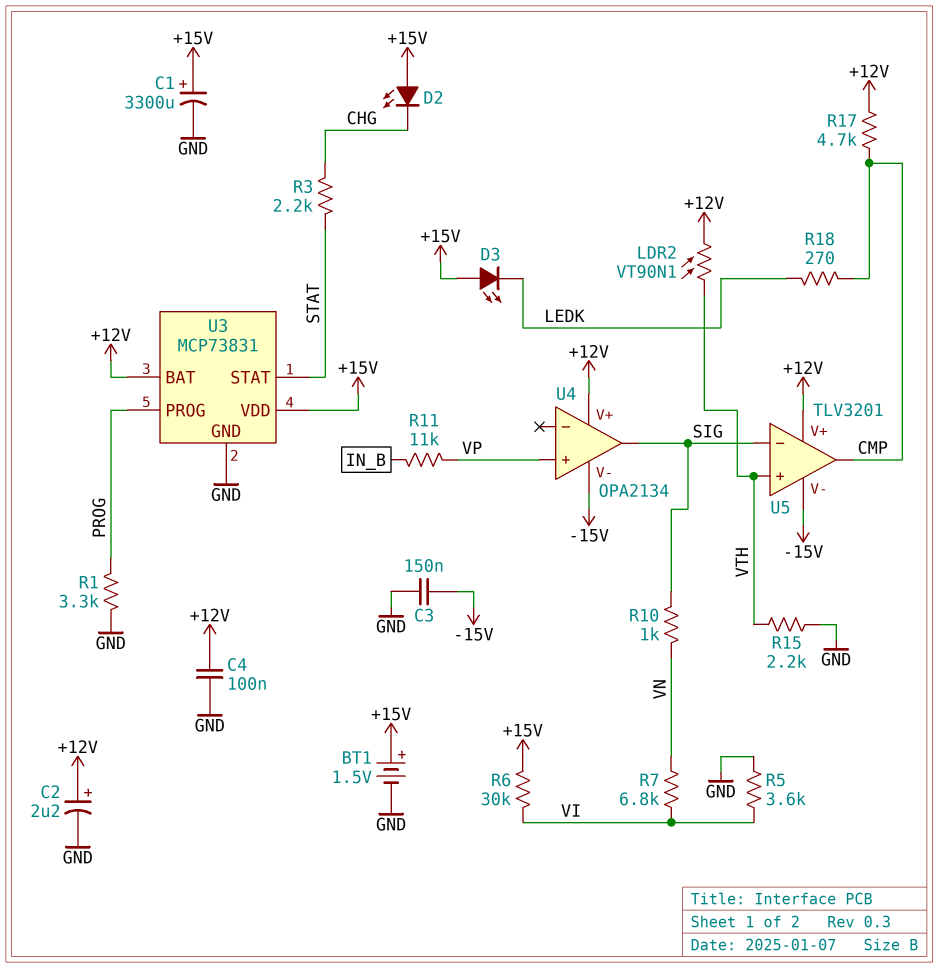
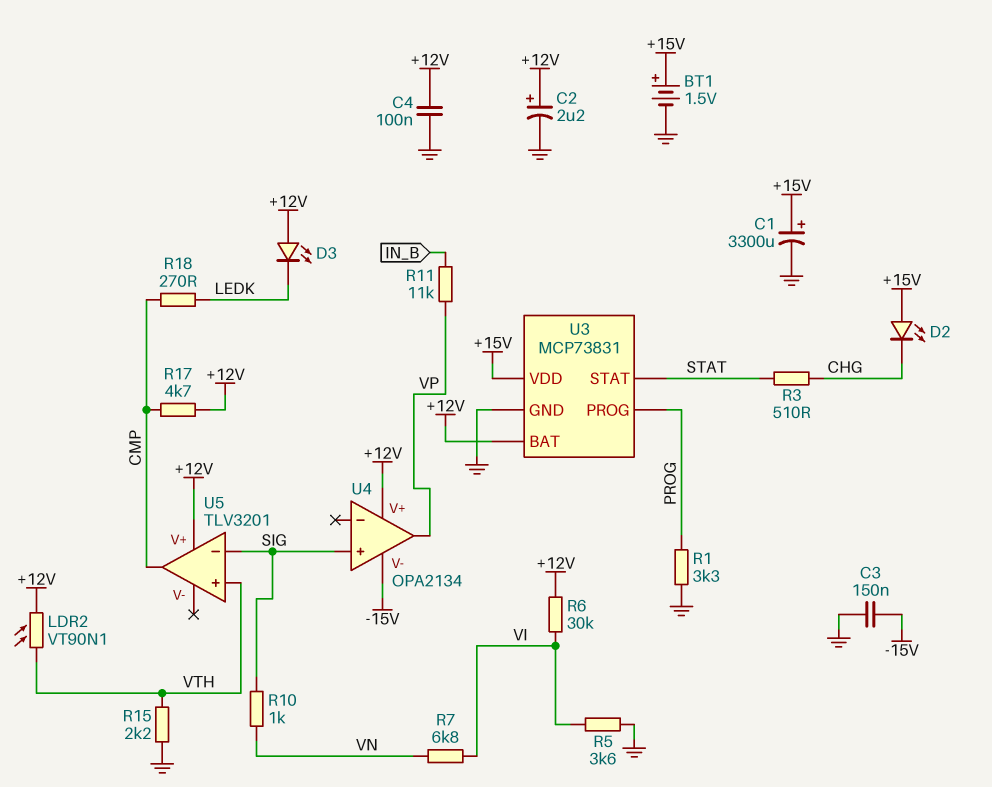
D3: LED (A +15V, K LEDK) -> LED (A +12V, K LEDK)
R3: 2.2k (CHG, STAT) -> 510 (CHG, STAT)
R6: 30k (+15V, VI) -> 30k (+12V, VI)
U4 pin in+: VP -> SIG
U4 pin out: SIG -> VP
U5 pin V-: -15V -> none

